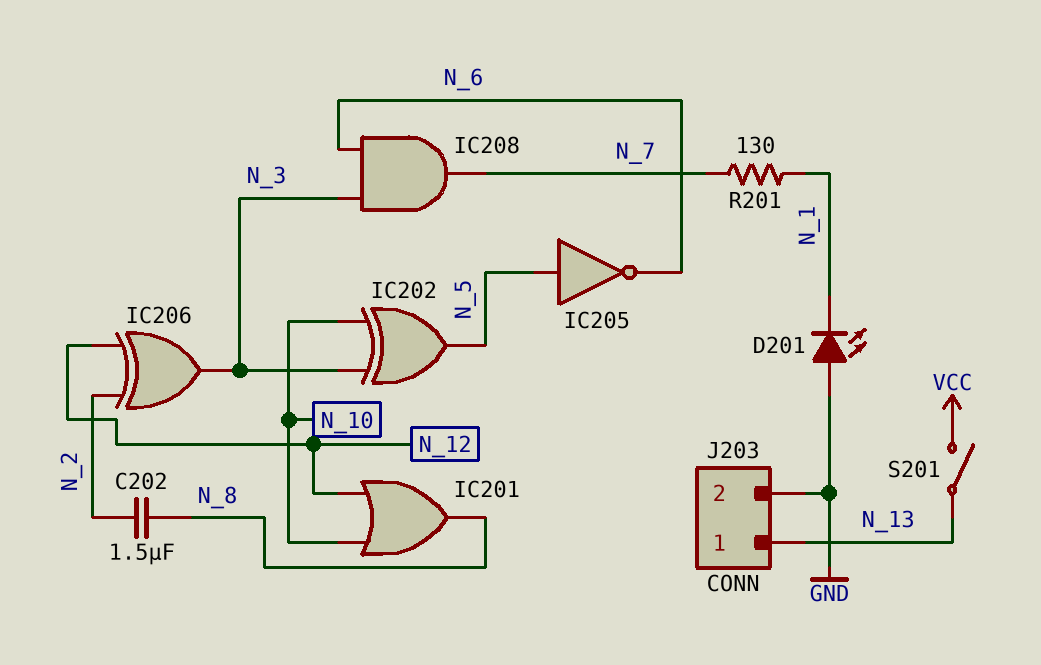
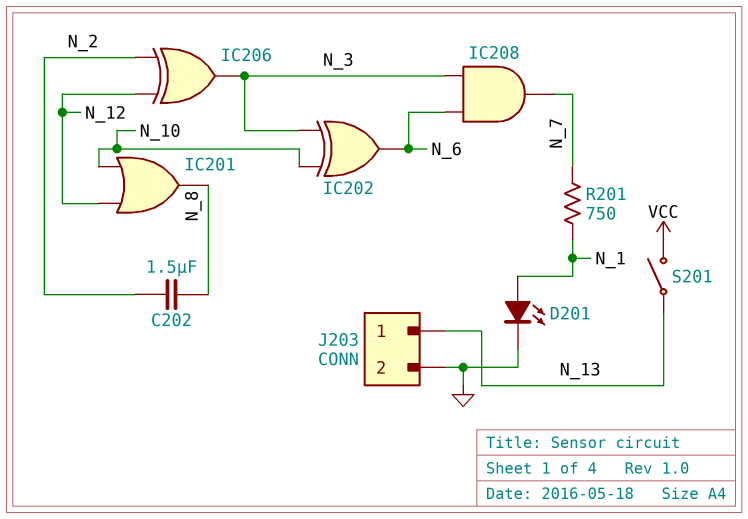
D201: LED (A GND, K N_1) -> LED (A N_1, K GND)
IC202: XOR (in N_3, in N_10, out N_5) -> XOR (in N_3, in N_10, out N_6)
IC205: NOT (in N_5, out N_6) -> none
R201: 130 (N_1, N_7) -> 750 (N_1, N_7)

